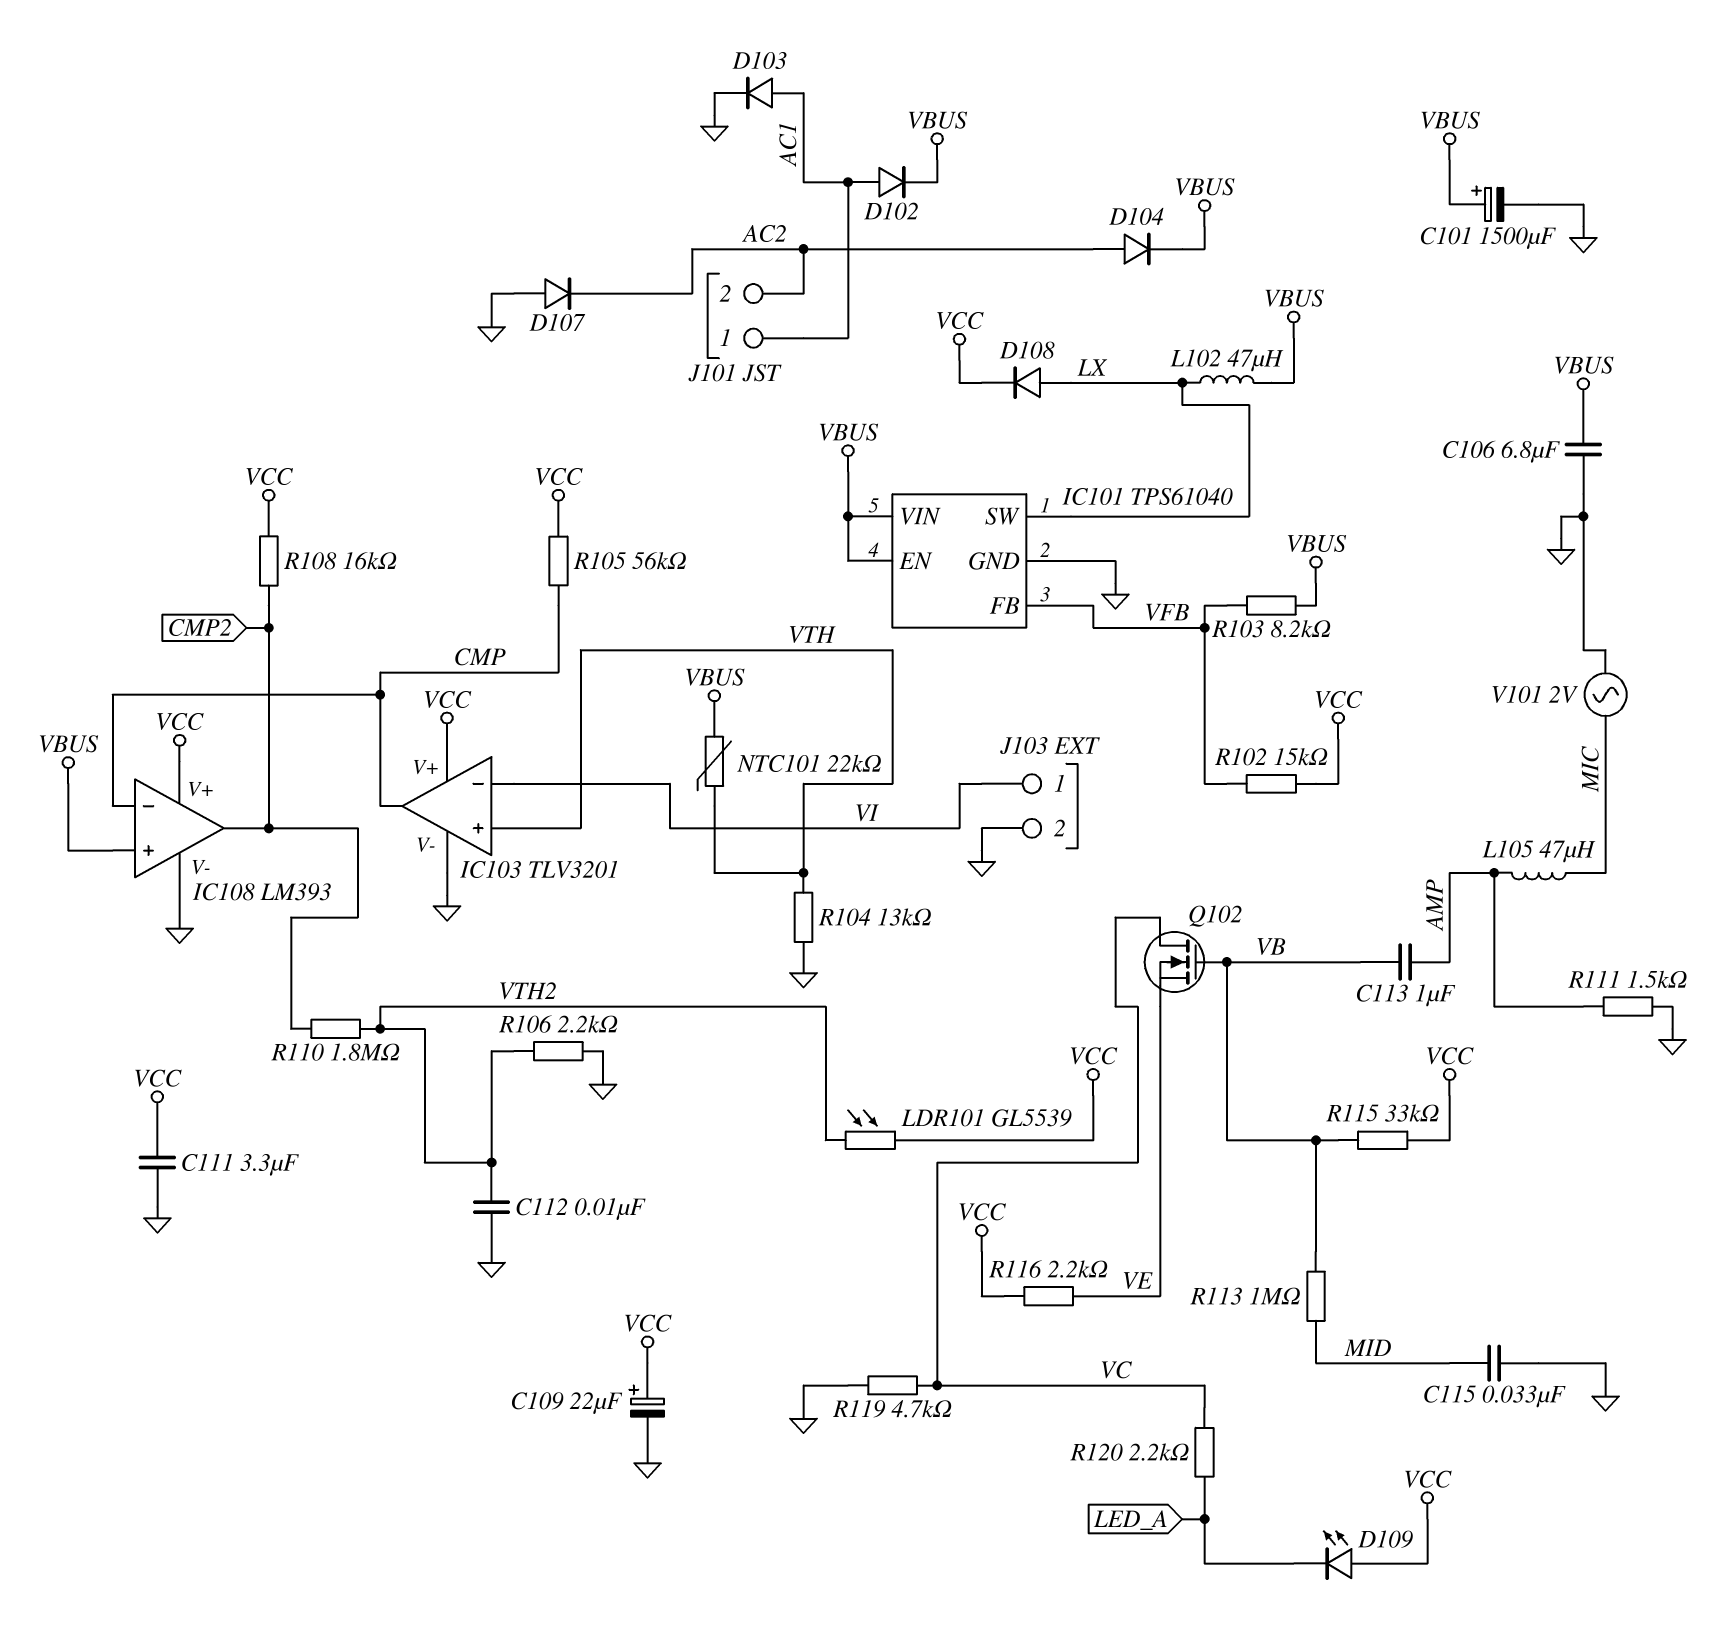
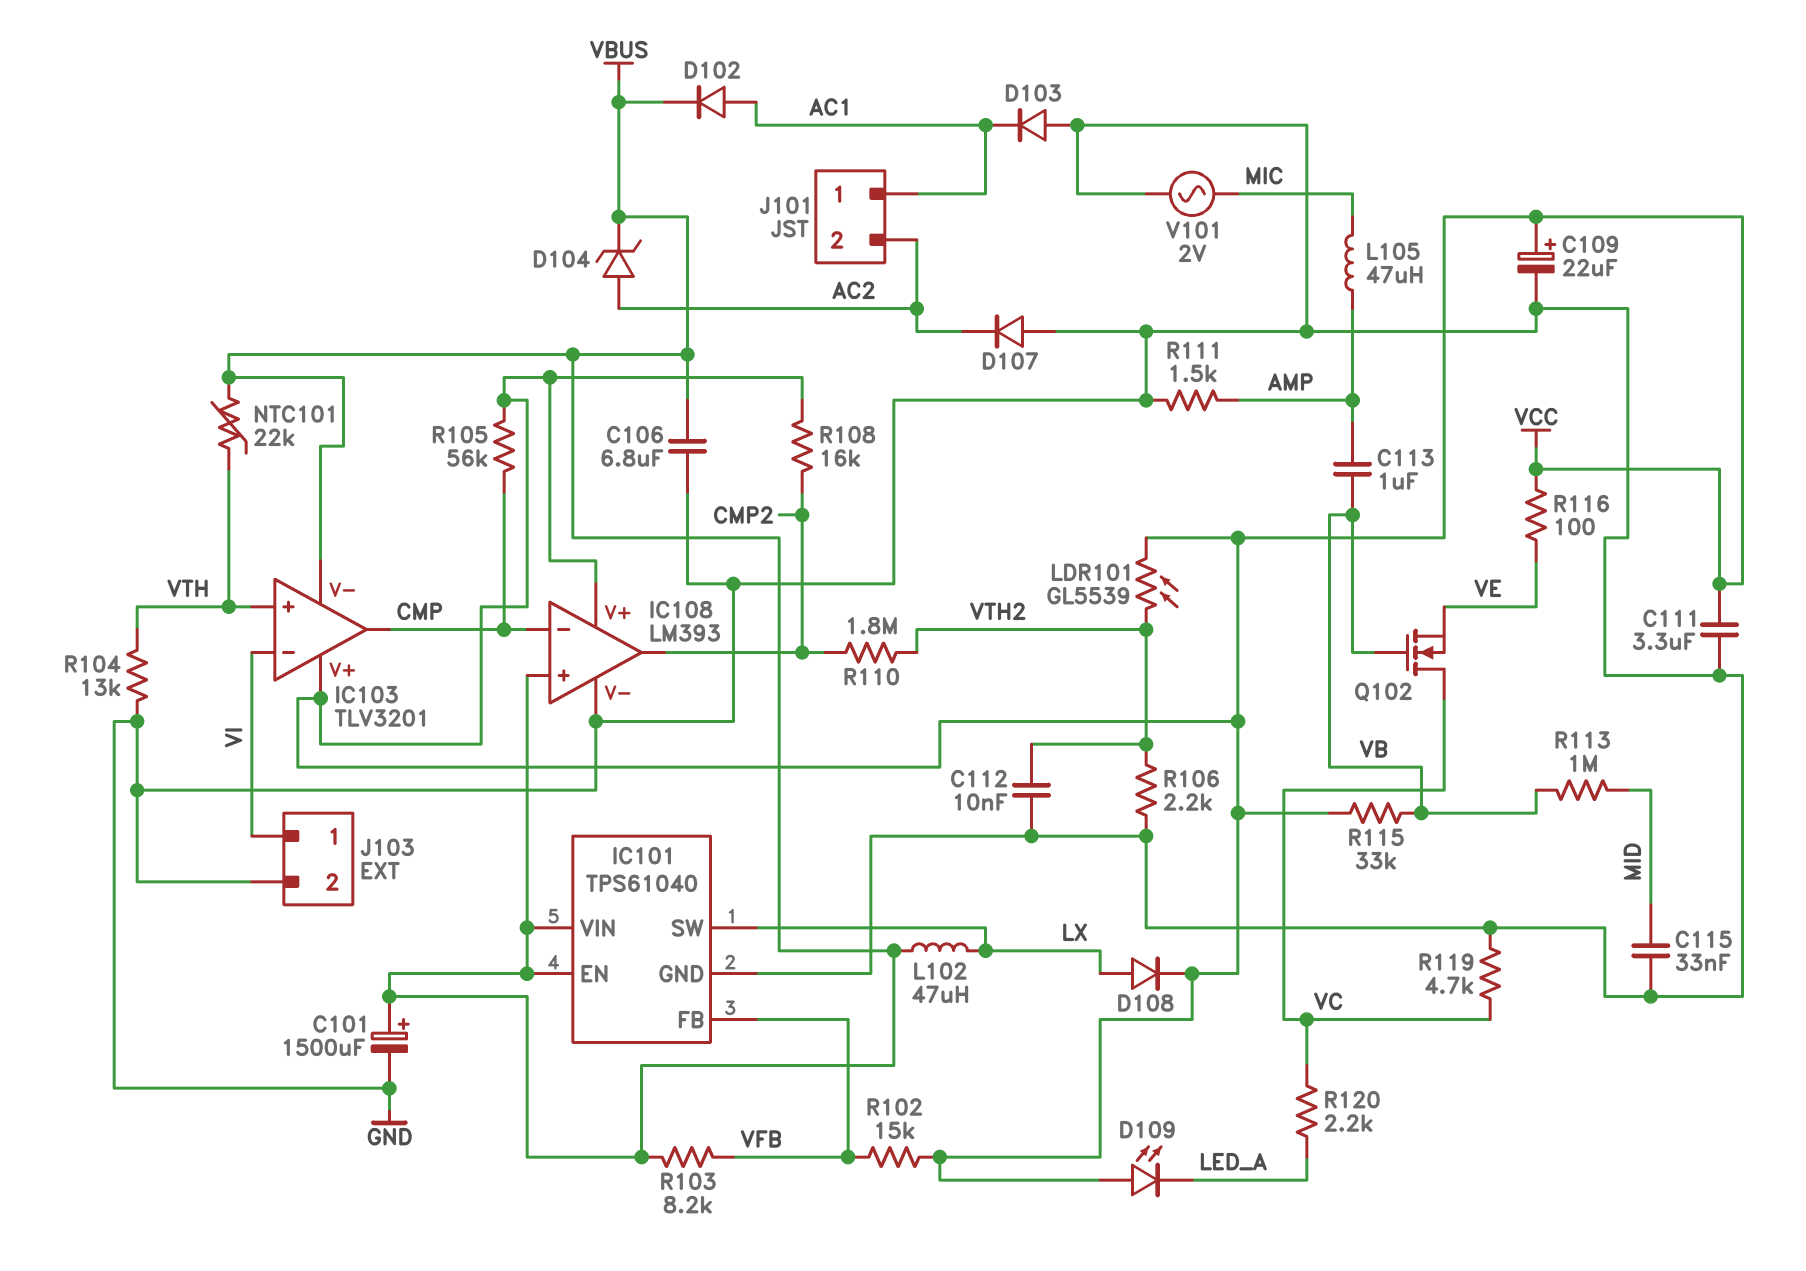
D103: diode (A AC1, K GND) -> diode (A GND, K AC1)
D104: diode (A AC2, K VBUS) -> zener (A AC2, K VBUS)
IC103 pin V-: GND -> VBUS
R116: 2.2k (VCC, VE) -> 100 (VCC, VE)

